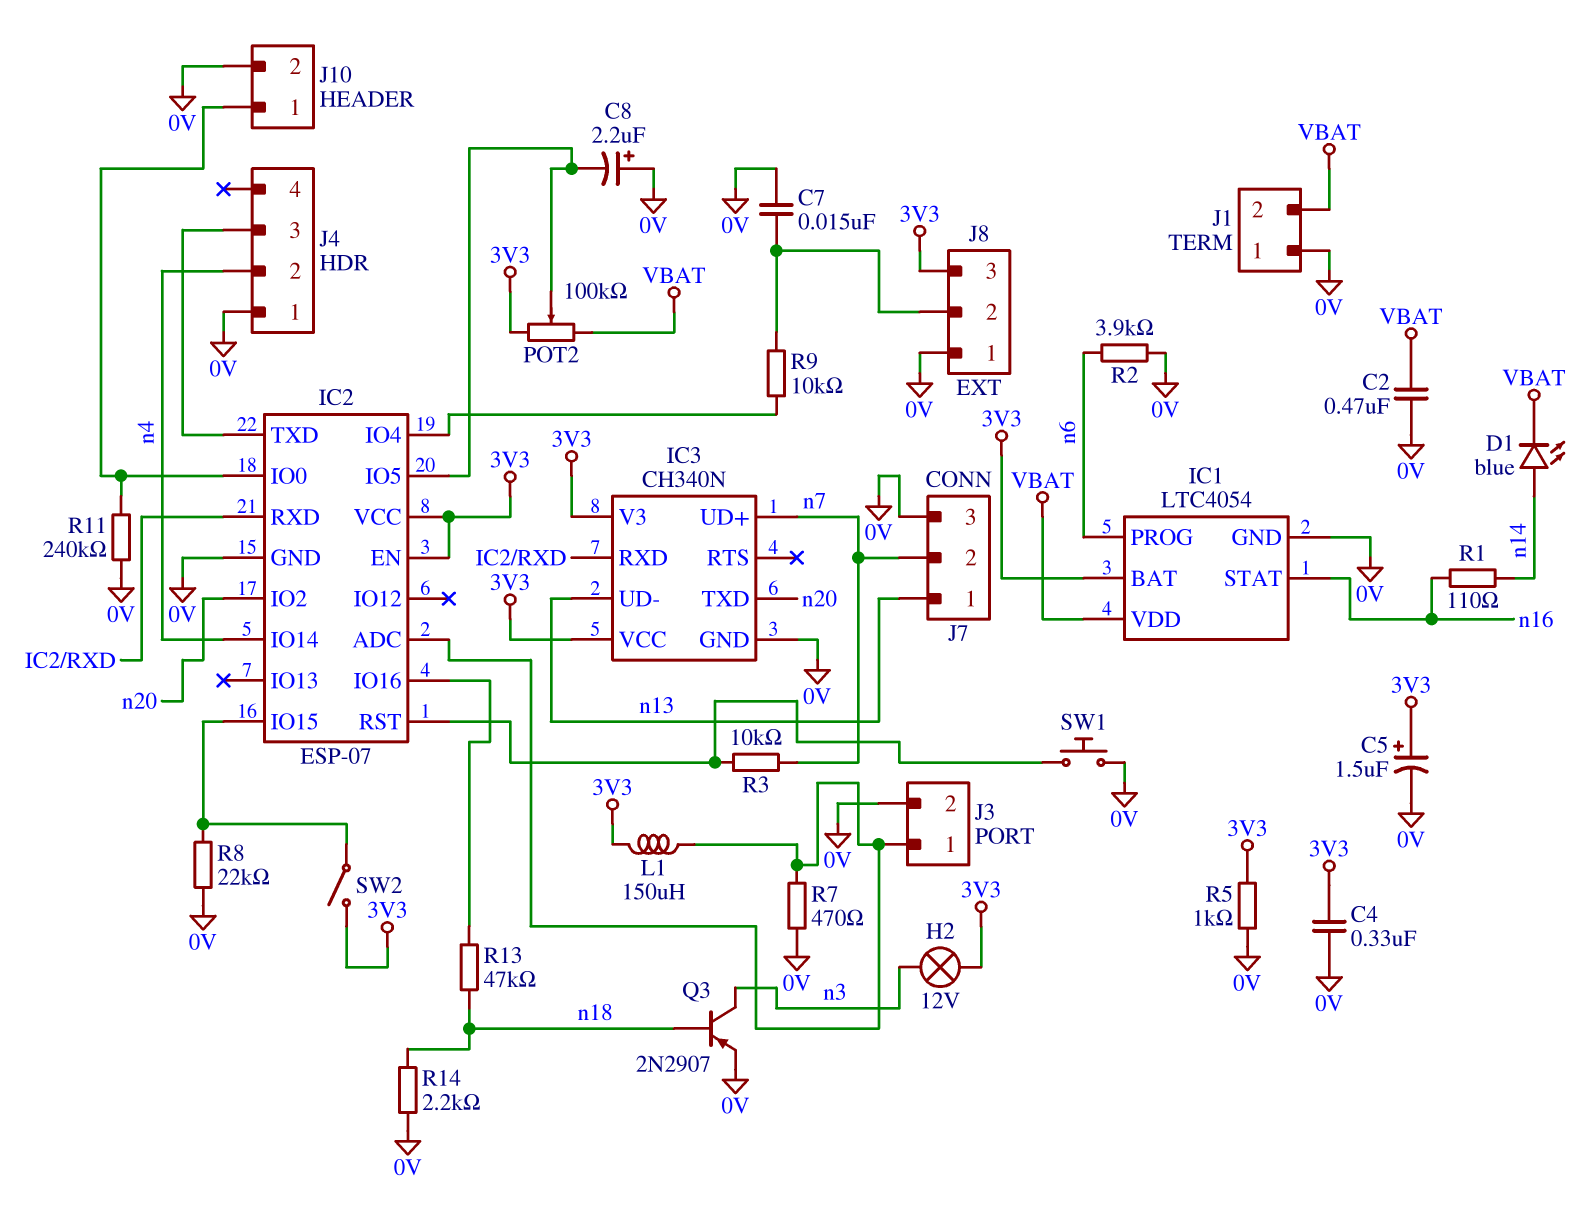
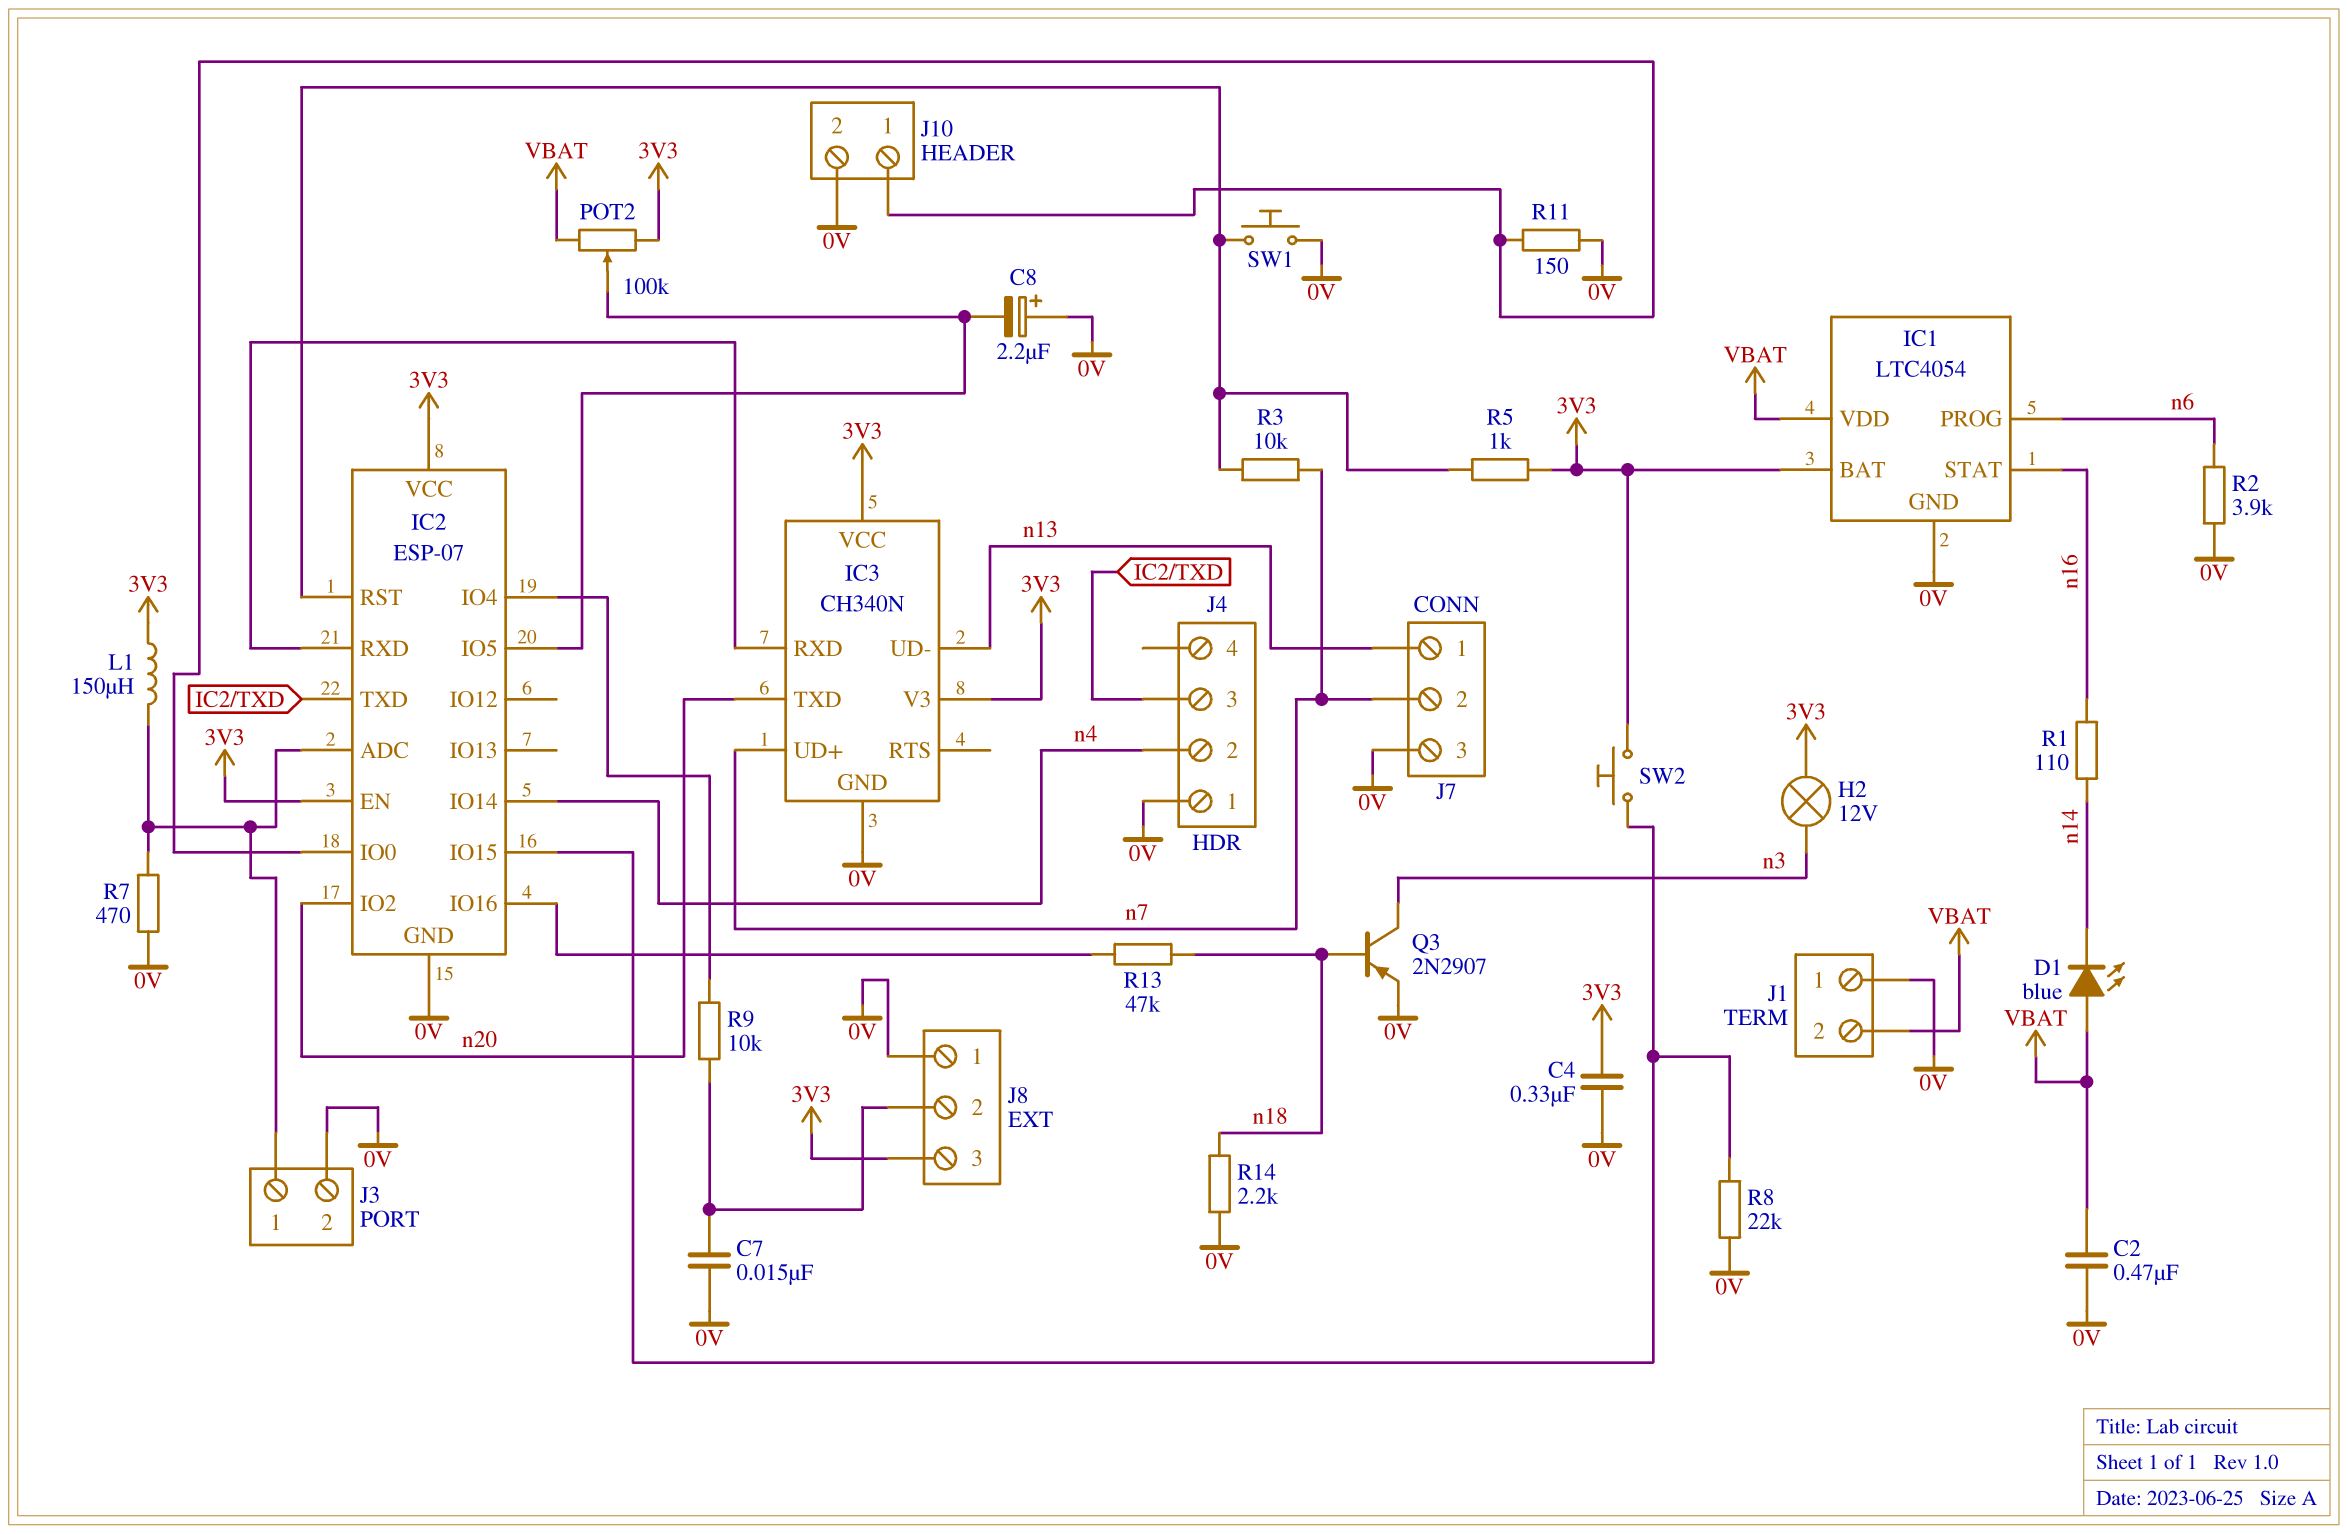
C5: 1.5uF (plus 3V3, minus 0V) -> none
D1: LED blue (A n14, K VBAT) -> LED blue (A VBAT, K n14)
R5: 1k (0V, 3V3) -> 1k (3V3, IC2/RST)
R11: 240k (0V, IC2/IO0) -> 150 (0V, IC2/IO0)
SW2: switch (3V3, IC2/IO15) -> button (3V3, IC2/IO15)

